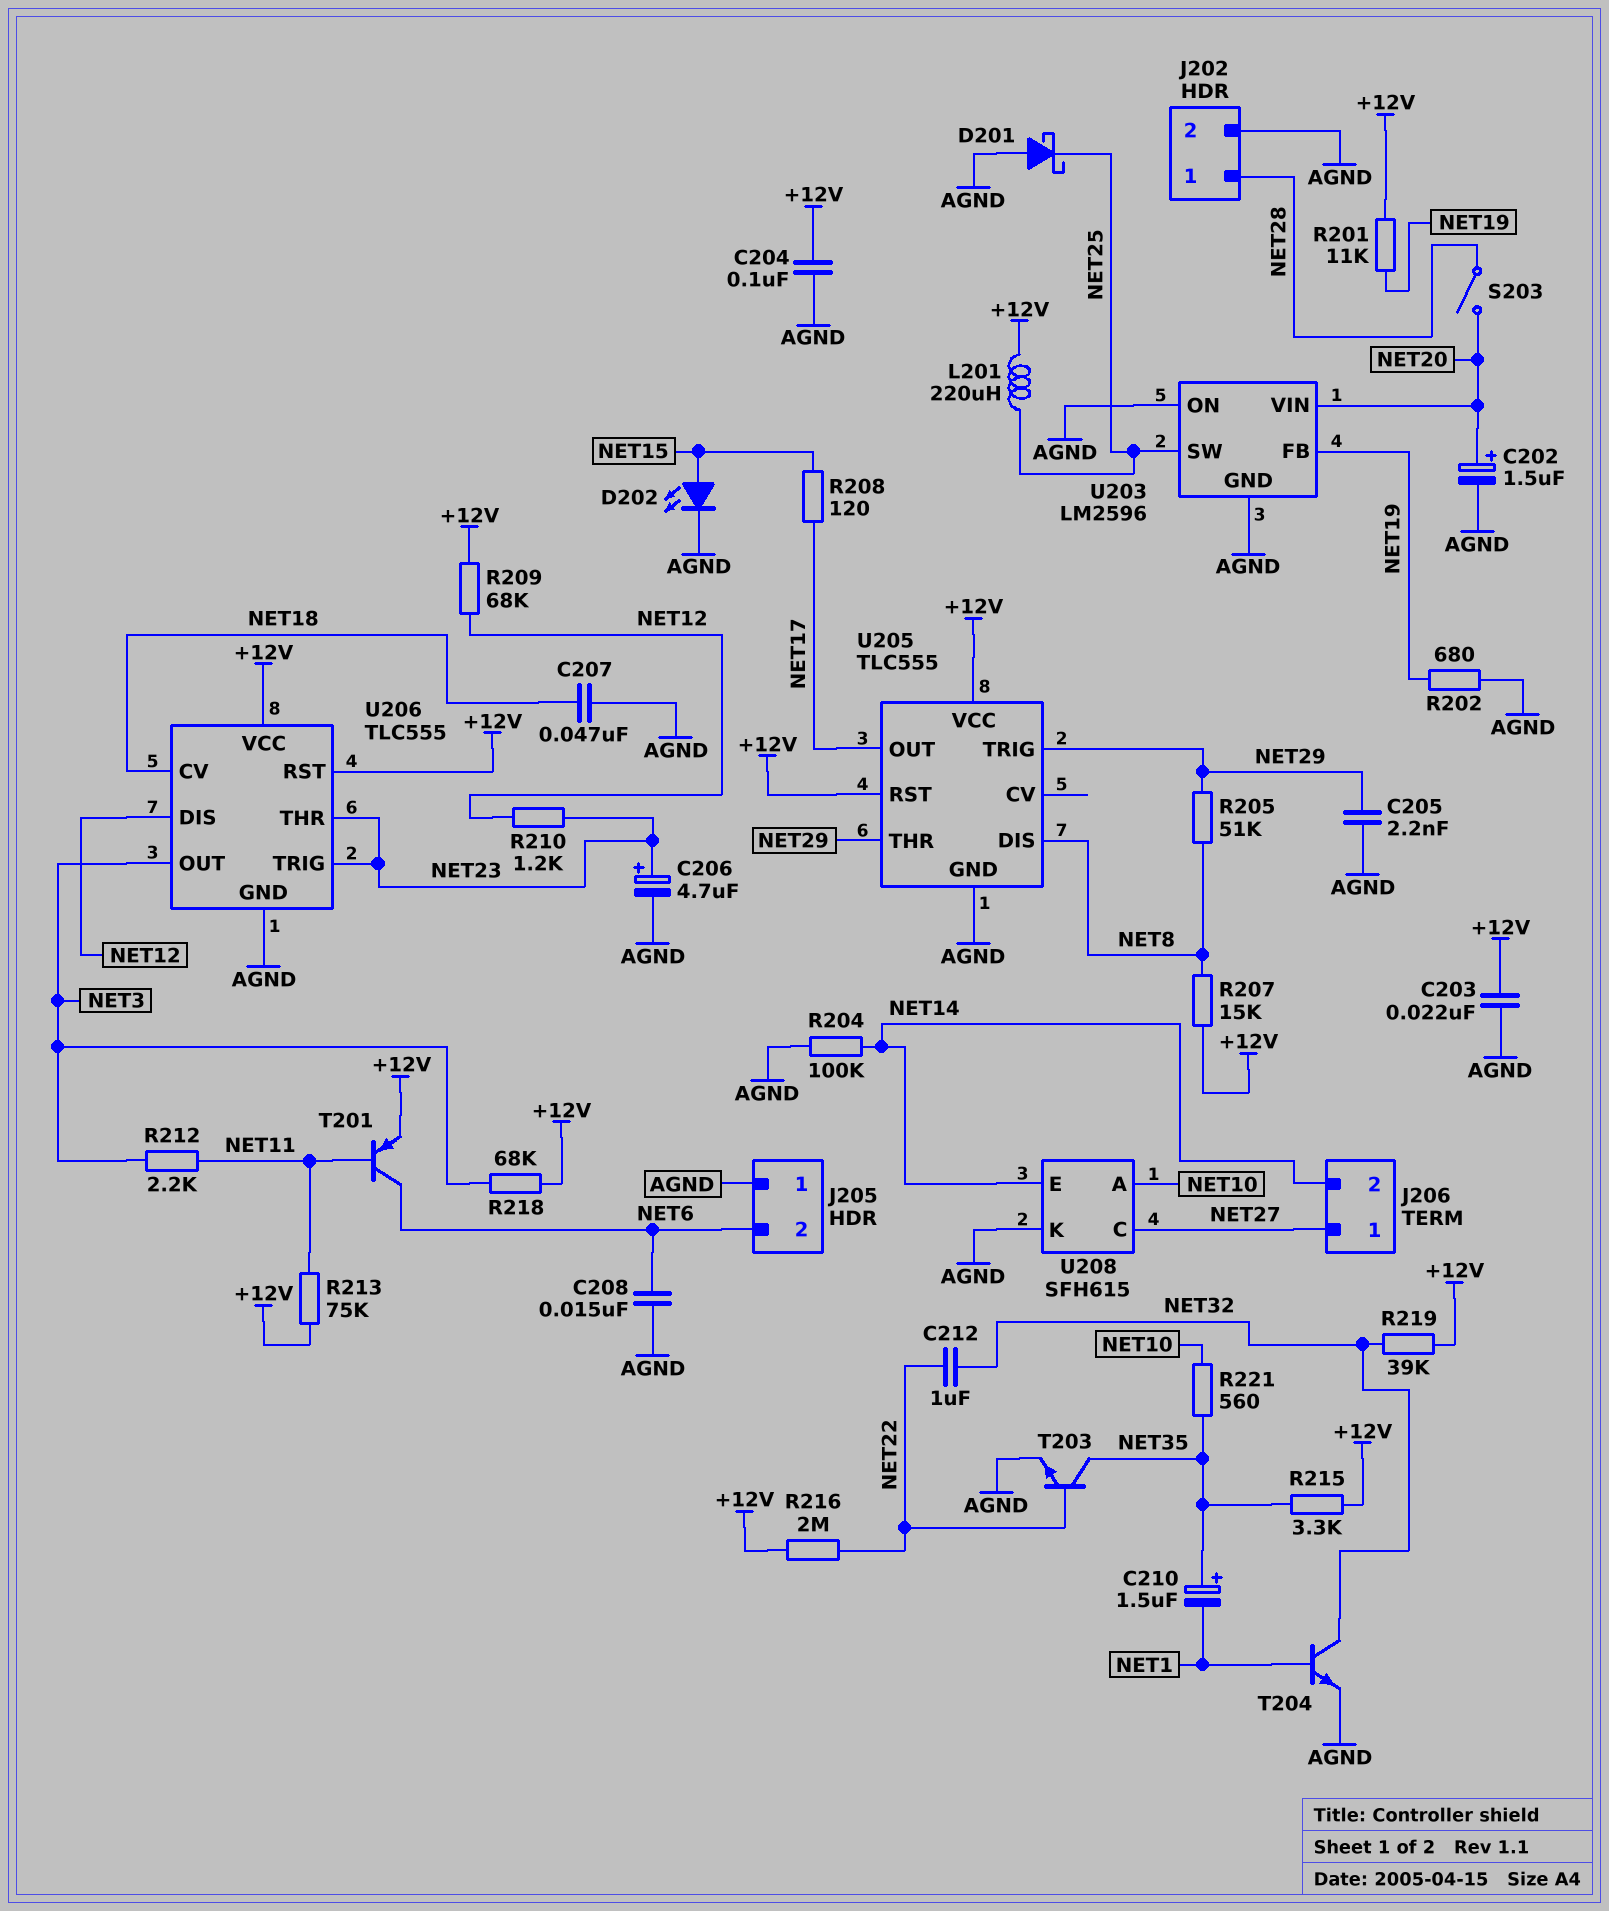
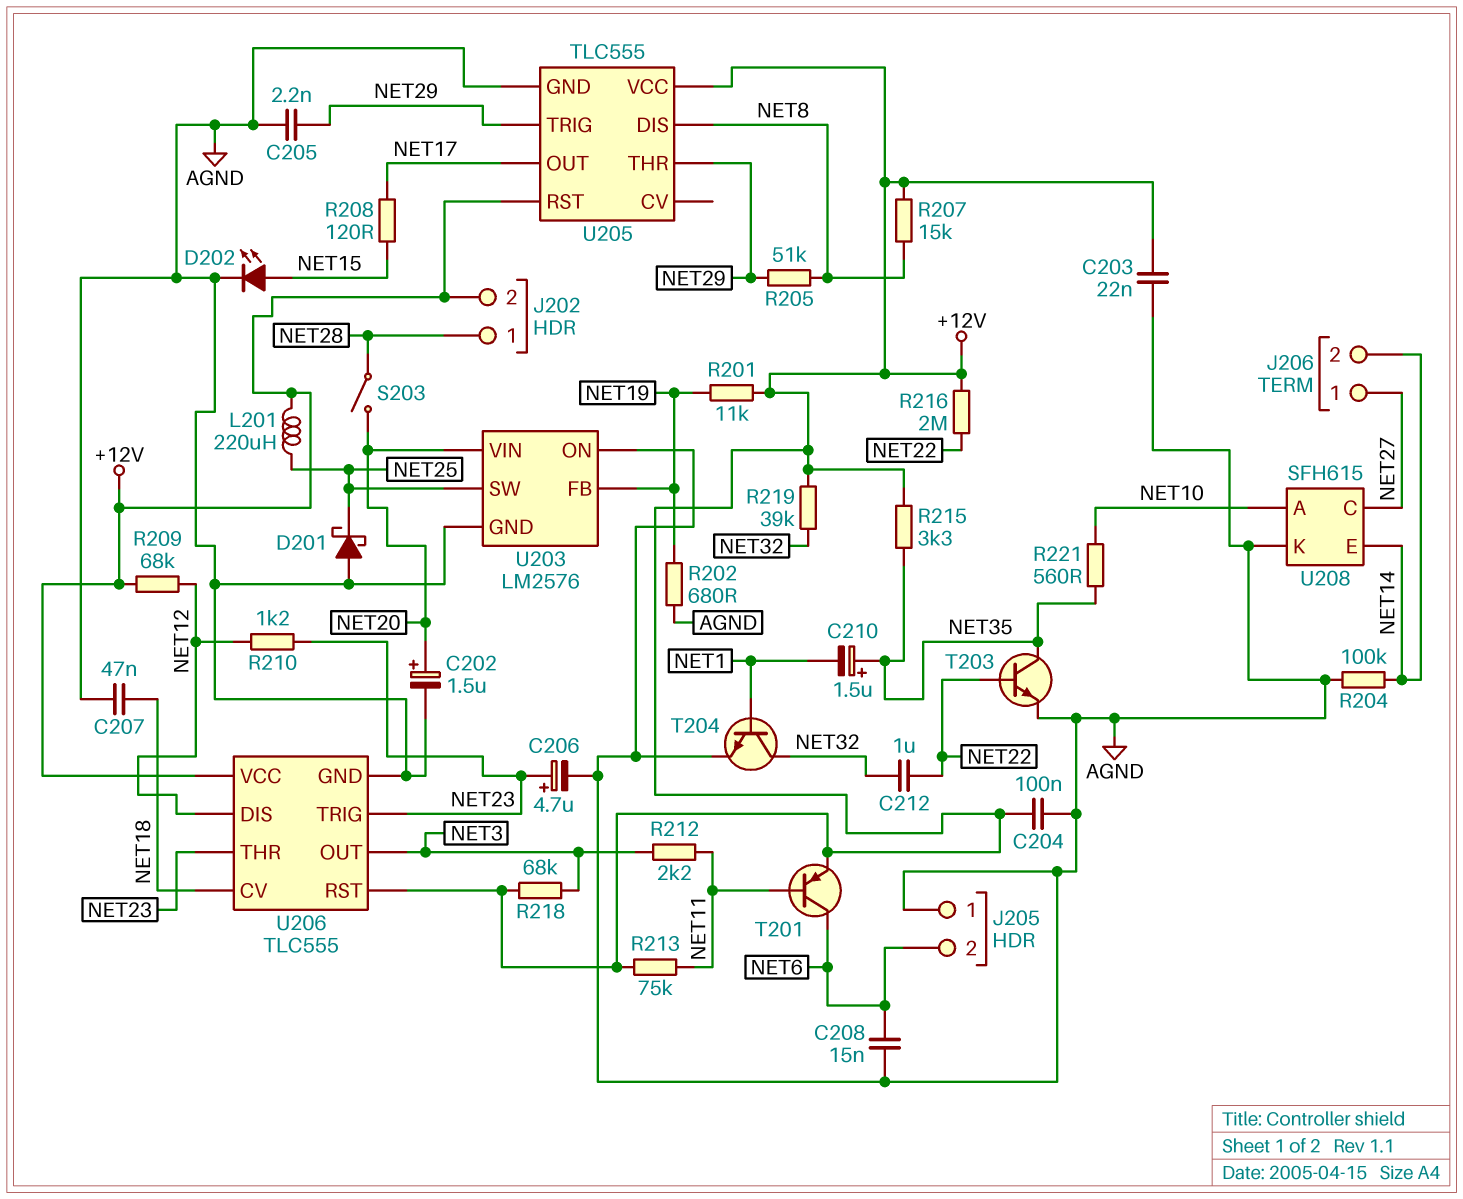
J202 pin 2: AGND -> +12V
U203: LM2596 -> LM2576

